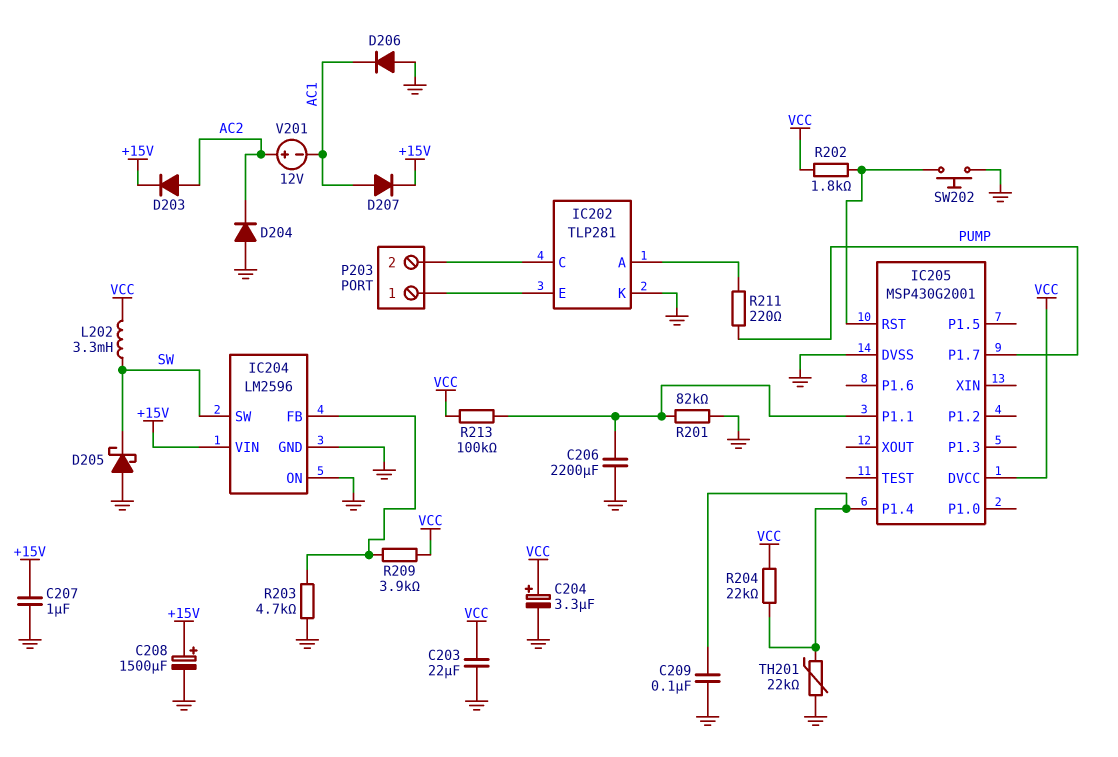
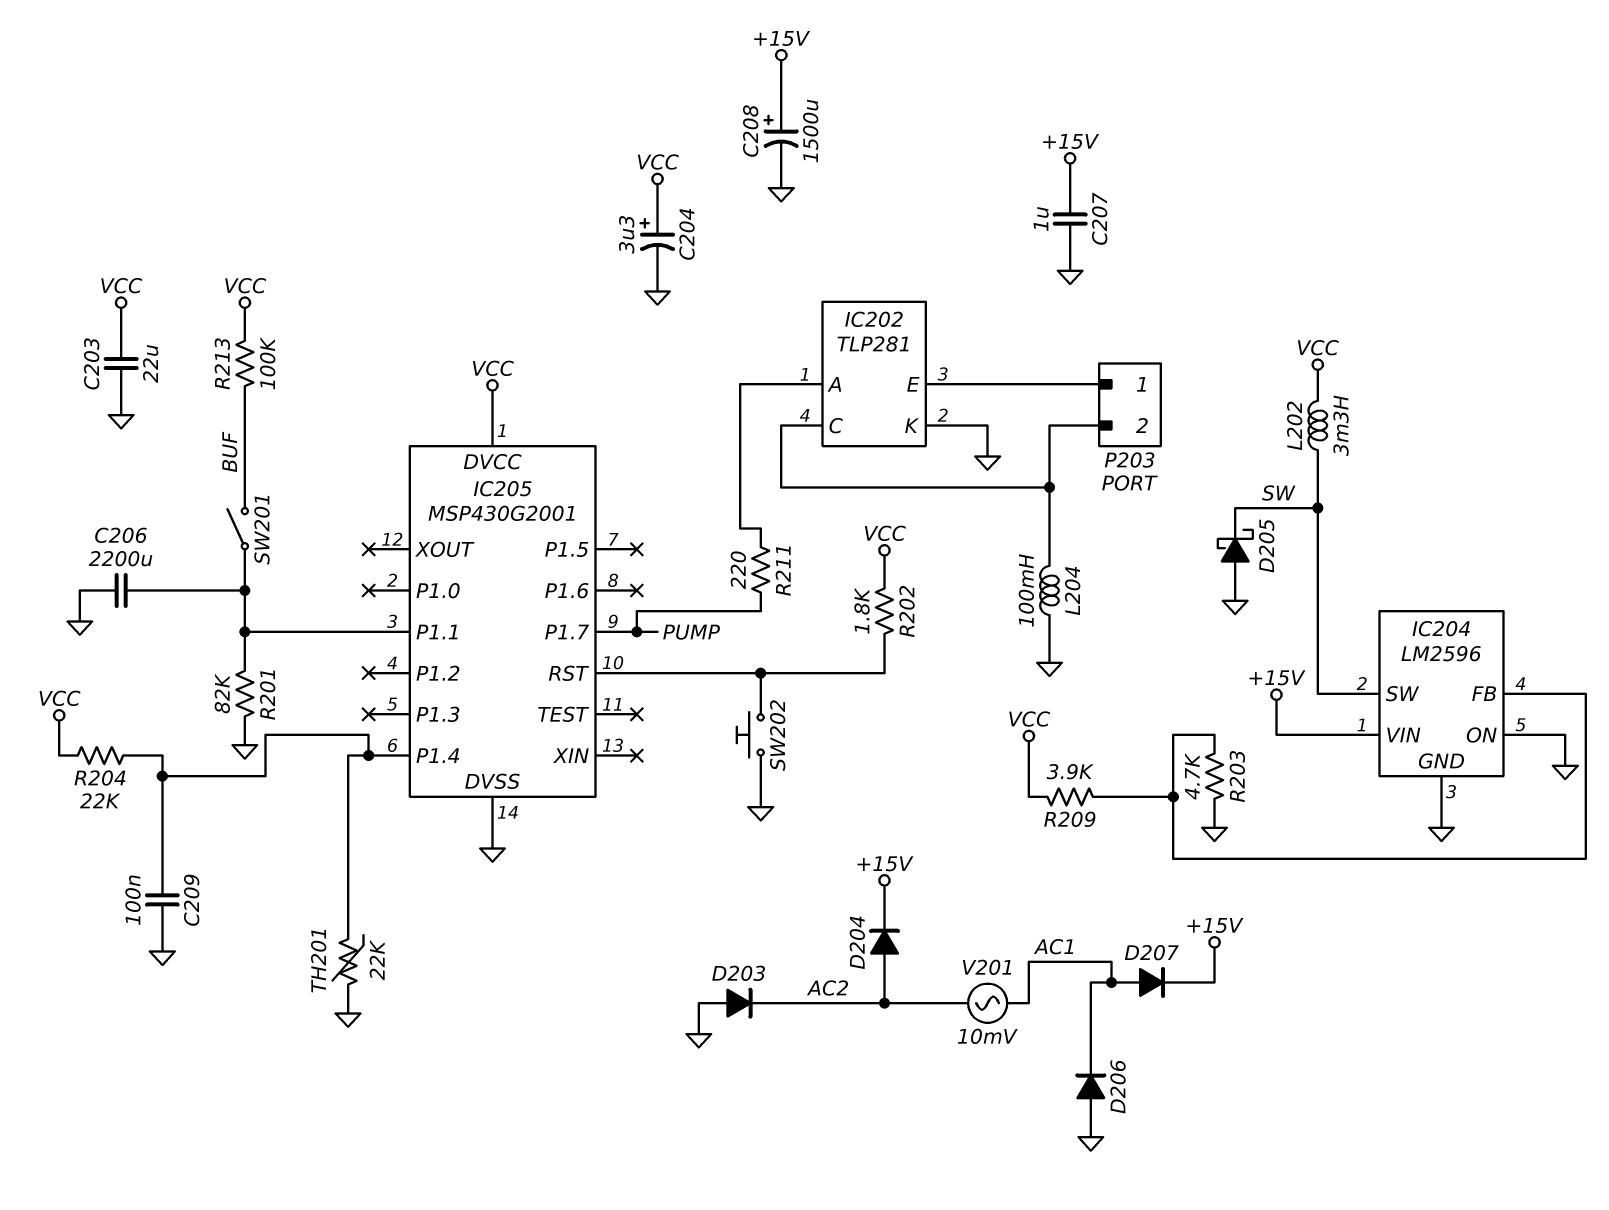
D203: diode (A AC2, K +15V) -> diode (A GND, K AC2)
D204: diode (A GND, K AC2) -> diode (A AC2, K +15V)
L204: none -> 100mH (GND, IC202/C)
R213: 100k (IC205/P1.1, VCC) -> 100k (BUF, VCC)
SW201: none -> switch (BUF, IC205/P1.1)
V201: 12V (plus AC2, minus AC1) -> AC 10mV (AC1, AC2)

